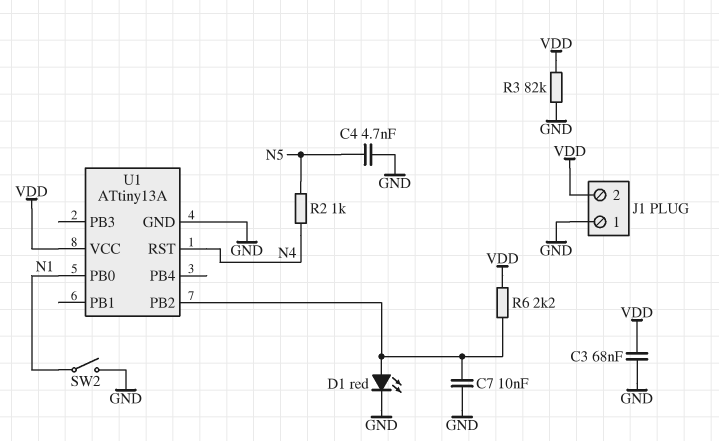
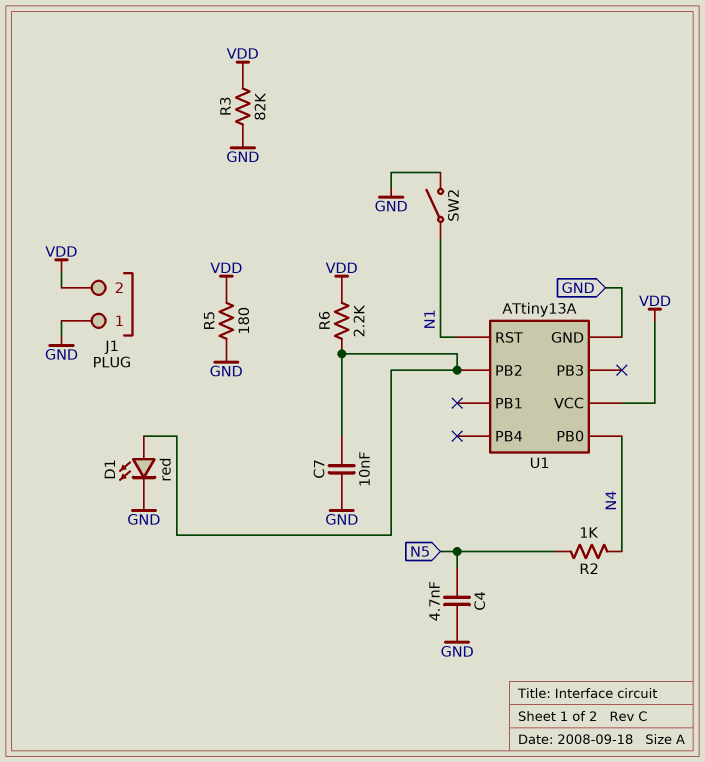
C3: 68nF (GND, VDD) -> none
R5: none -> 180 (GND, VDD)
U1 pin PB0: N1 -> N4
U1 pin RST: N4 -> N1

